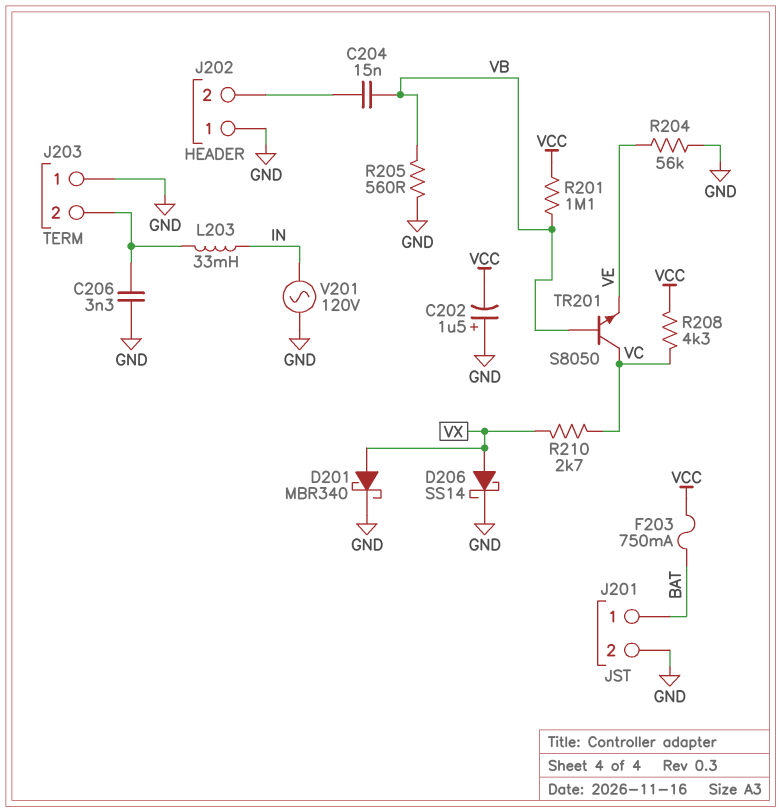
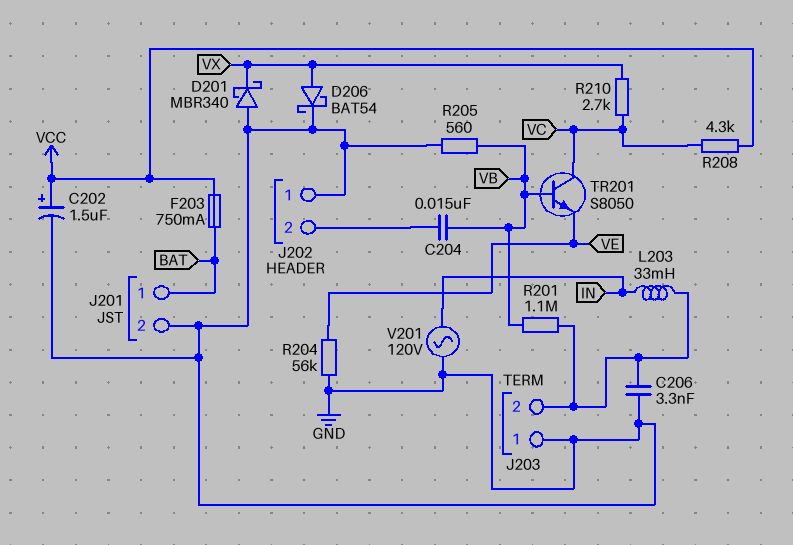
C202: 1.5uF (plus GND, minus VCC) -> 1.5uF (plus VCC, minus GND)
D201: schottky MBR340 (A VX, K GND) -> schottky MBR340 (A GND, K VX)
D206: schottky SS14 (A VX, K GND) -> schottky BAT54 (A VX, K GND)
R201: 1.1M (VB, VCC) -> 1.1M (J203/2, VB)

